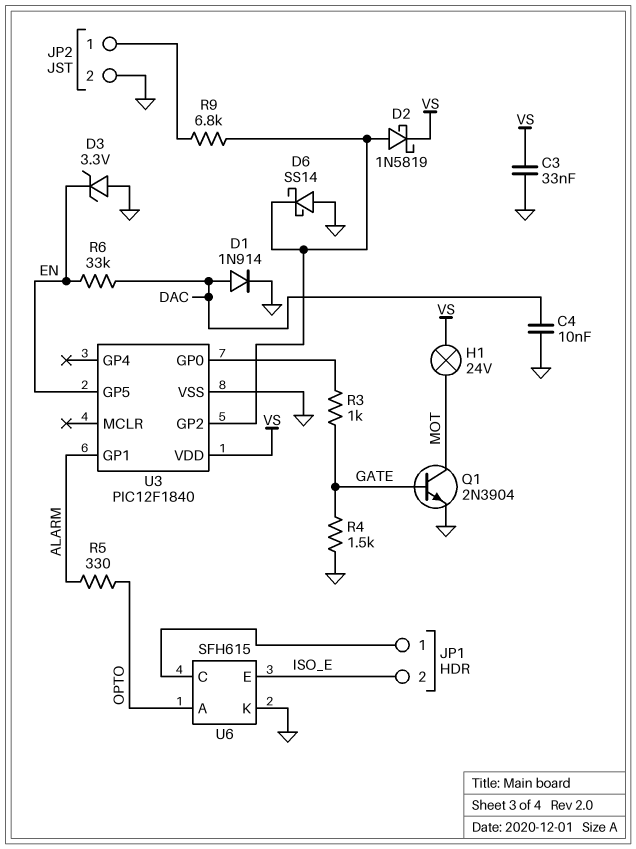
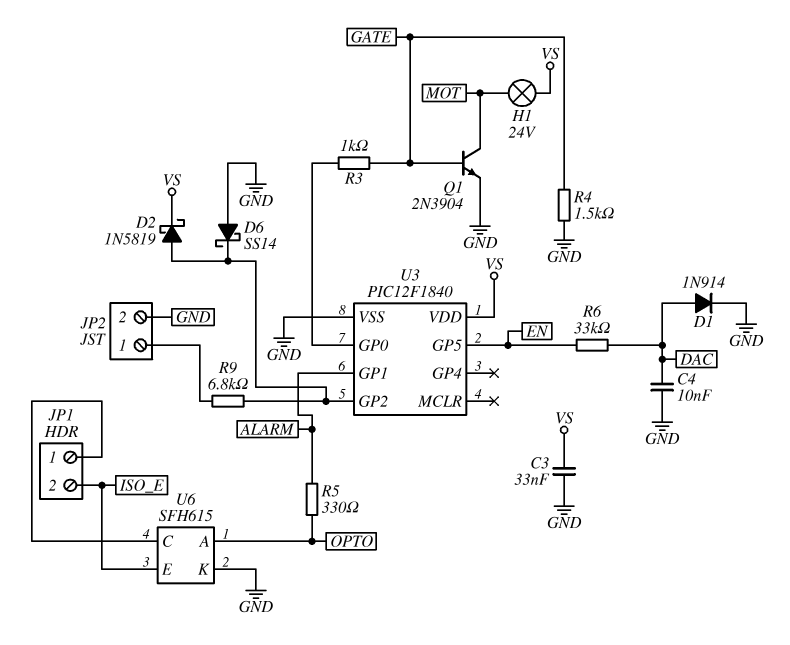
D3: zener 3.3V (A GND, K EN) -> none

